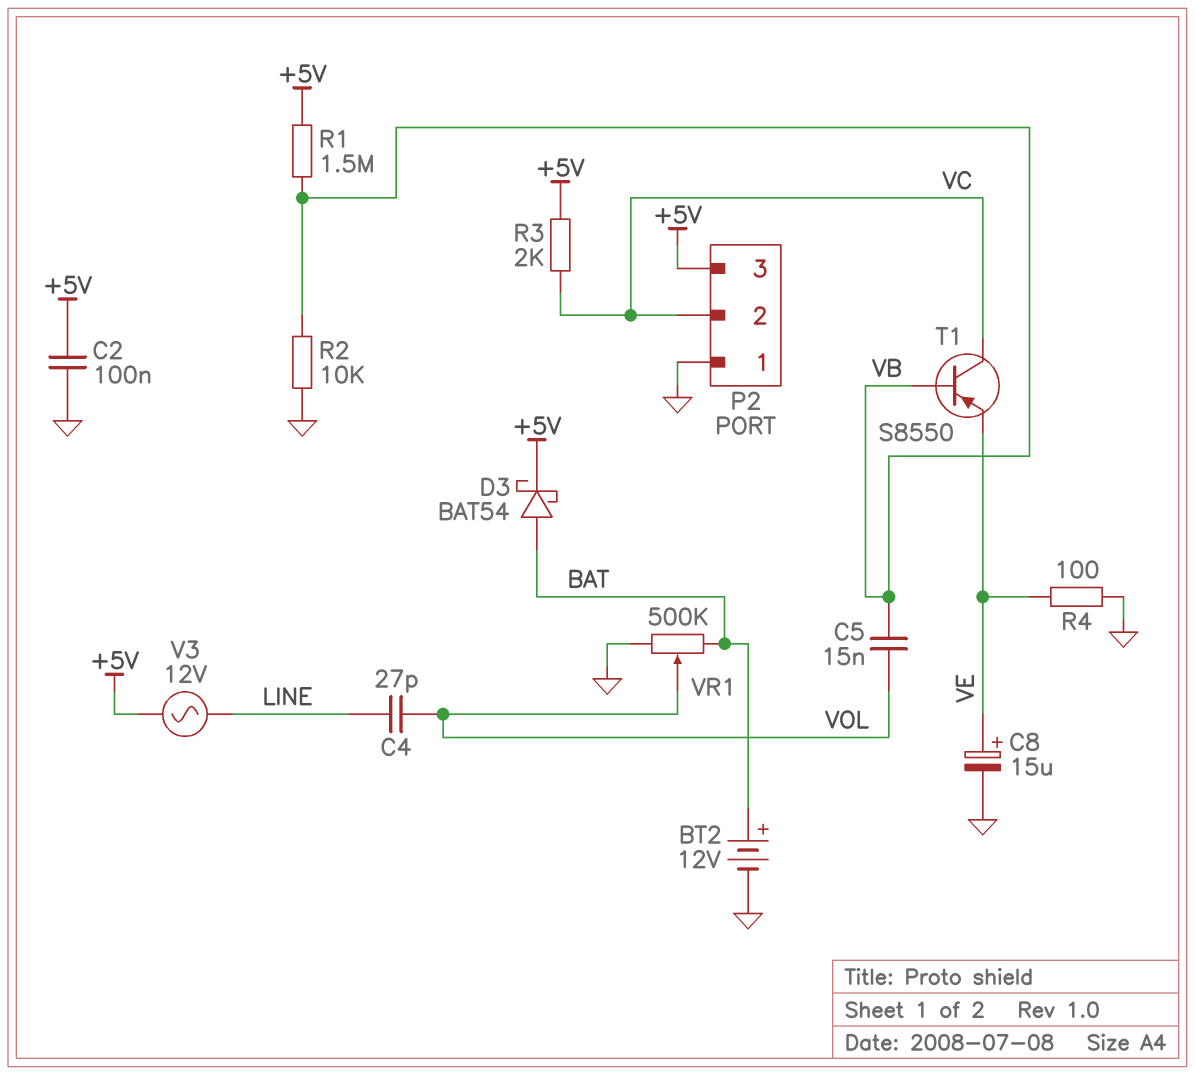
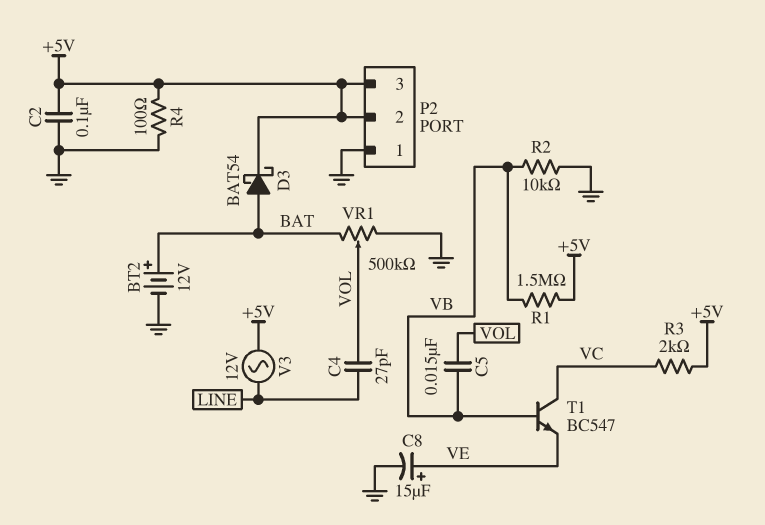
P2 pin 2: VC -> +5V
R4: 100 (GND, VE) -> 100 (+5V, GND)
T1: PNP S8550 (B VB, C VC, E VE) -> NPN BC547 (B VB, C VC, E VE)

